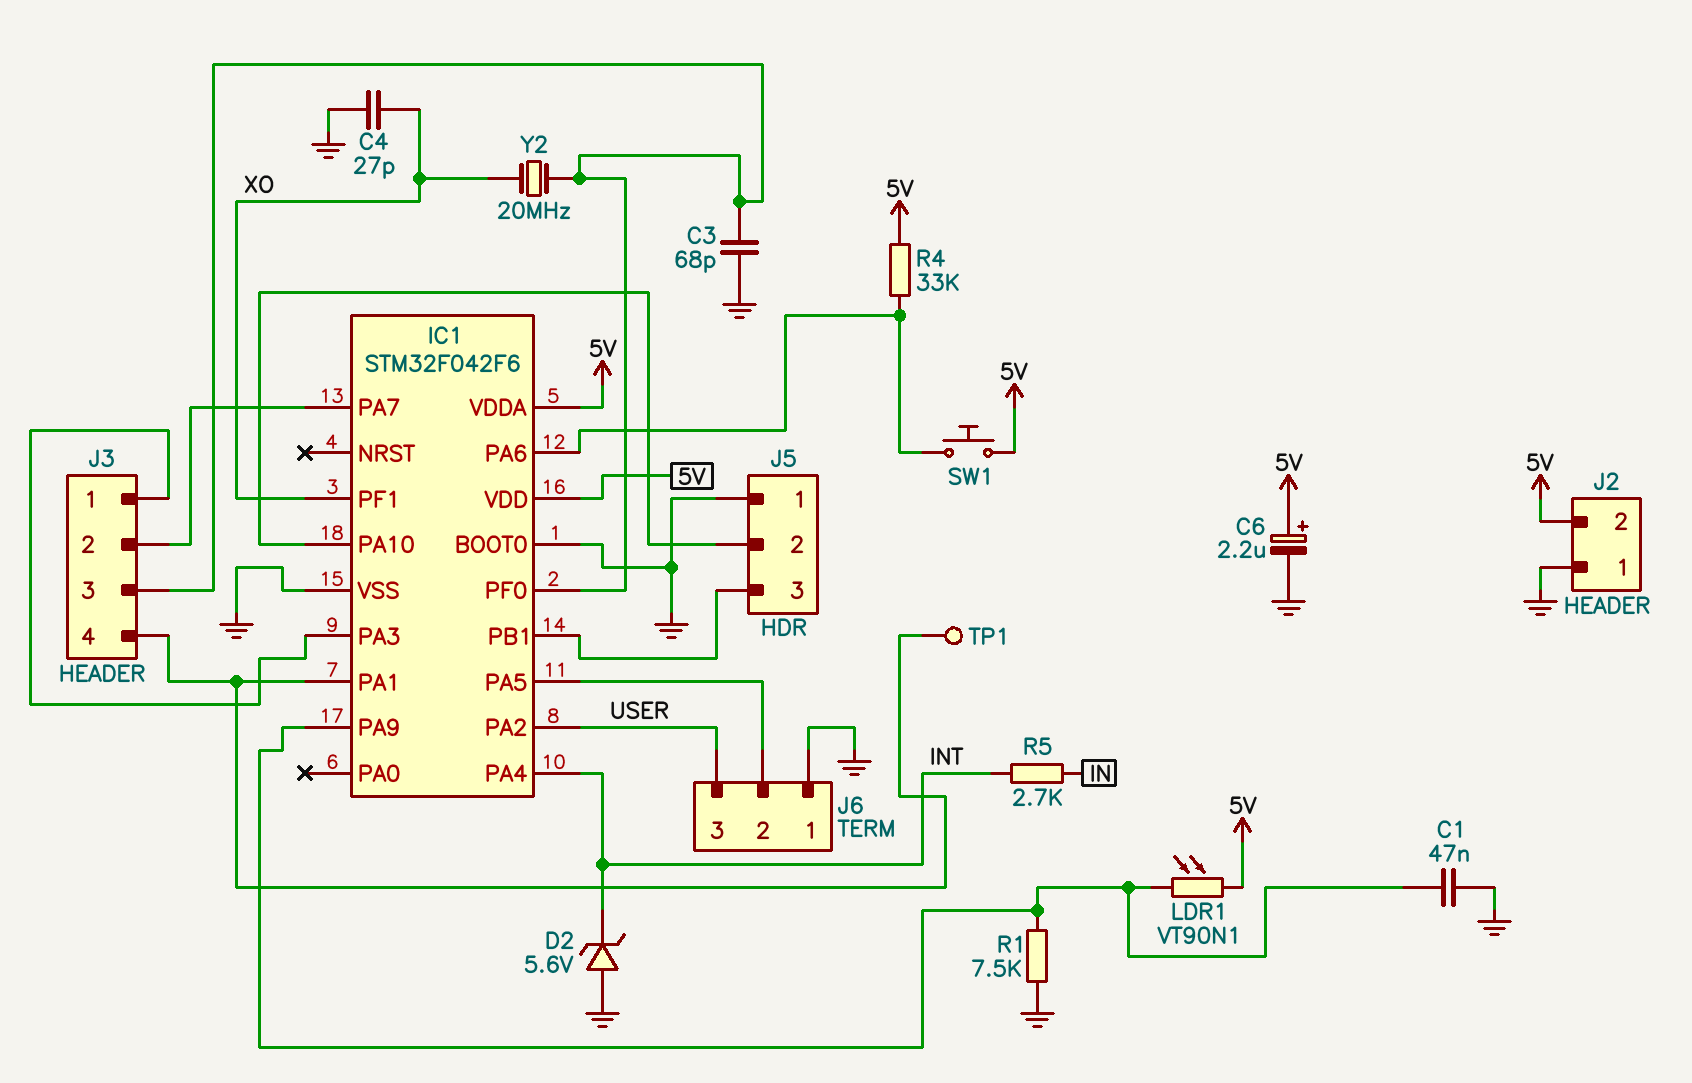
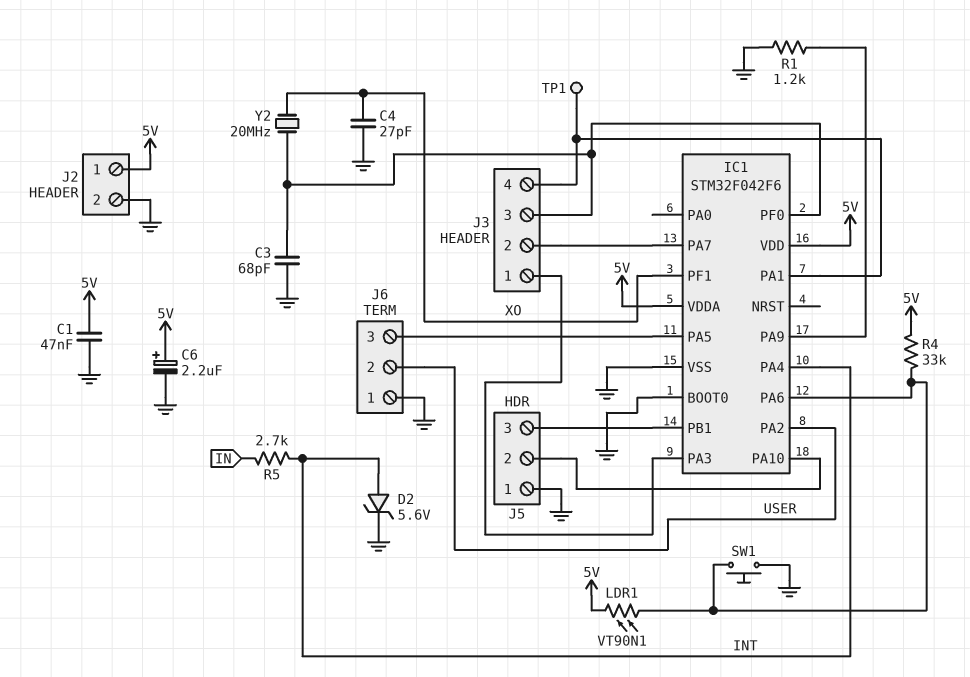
C1: 47nF (GND, IC1/PA9) -> 47nF (5V, GND)
D2: zener 5.6V (A GND, K INT) -> zener 5.6V (A INT, K GND)
J2 pin 1: GND -> 5V
J2 pin 2: 5V -> GND
J6 pin 2: IC1/PA5 -> USER
J6 pin 3: USER -> IC1/PA5
LDR1: VT90N1 (5V, IC1/PA9) -> VT90N1 (5V, IC1/PA6)
R1: 7.5k (GND, IC1/PA9) -> 1.2k (GND, IC1/PA9)
SW1: button (5V, IC1/PA6) -> button (GND, IC1/PA6)

